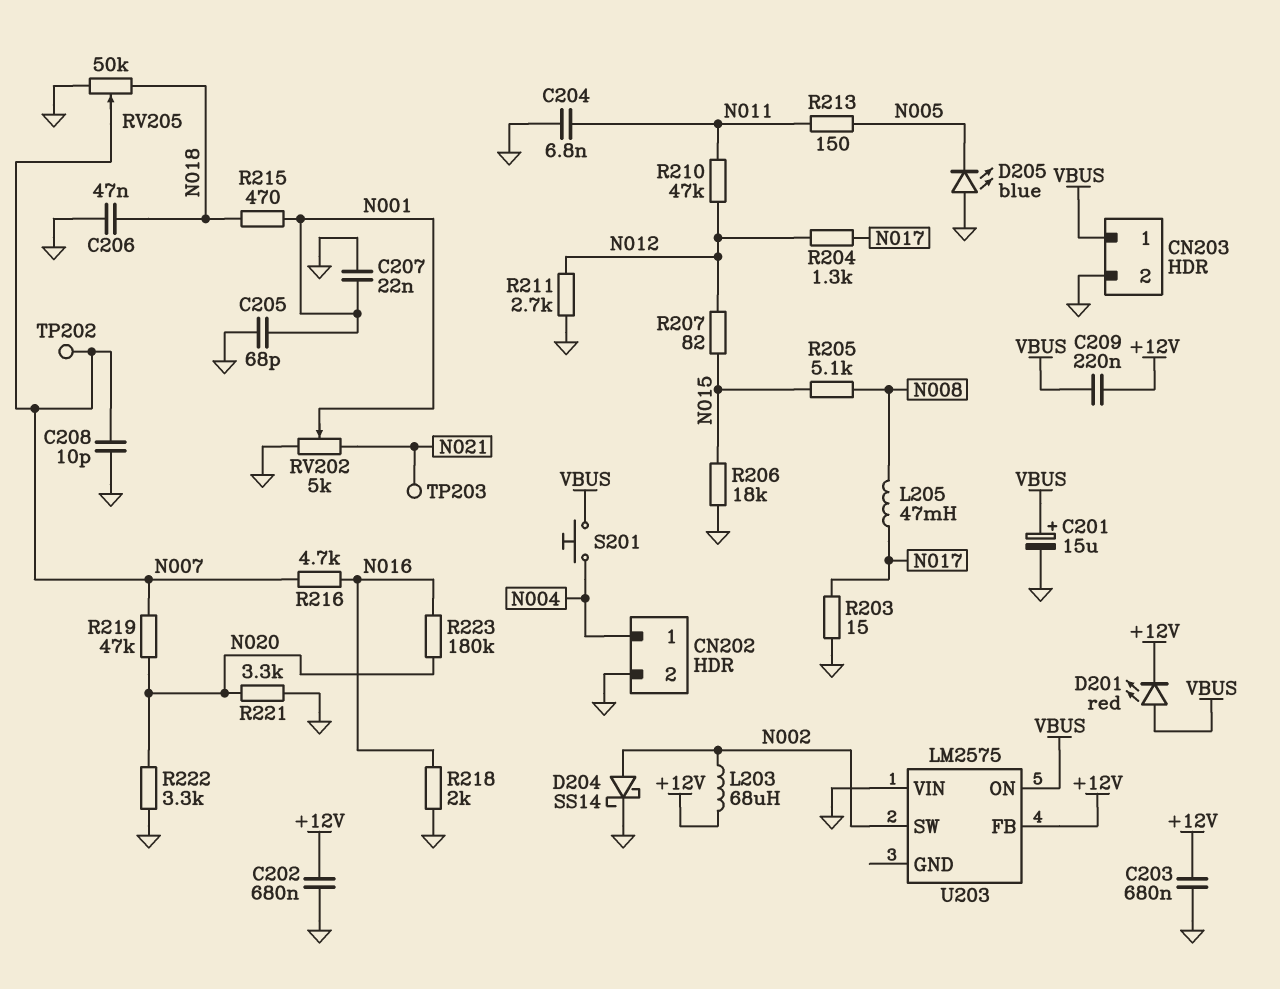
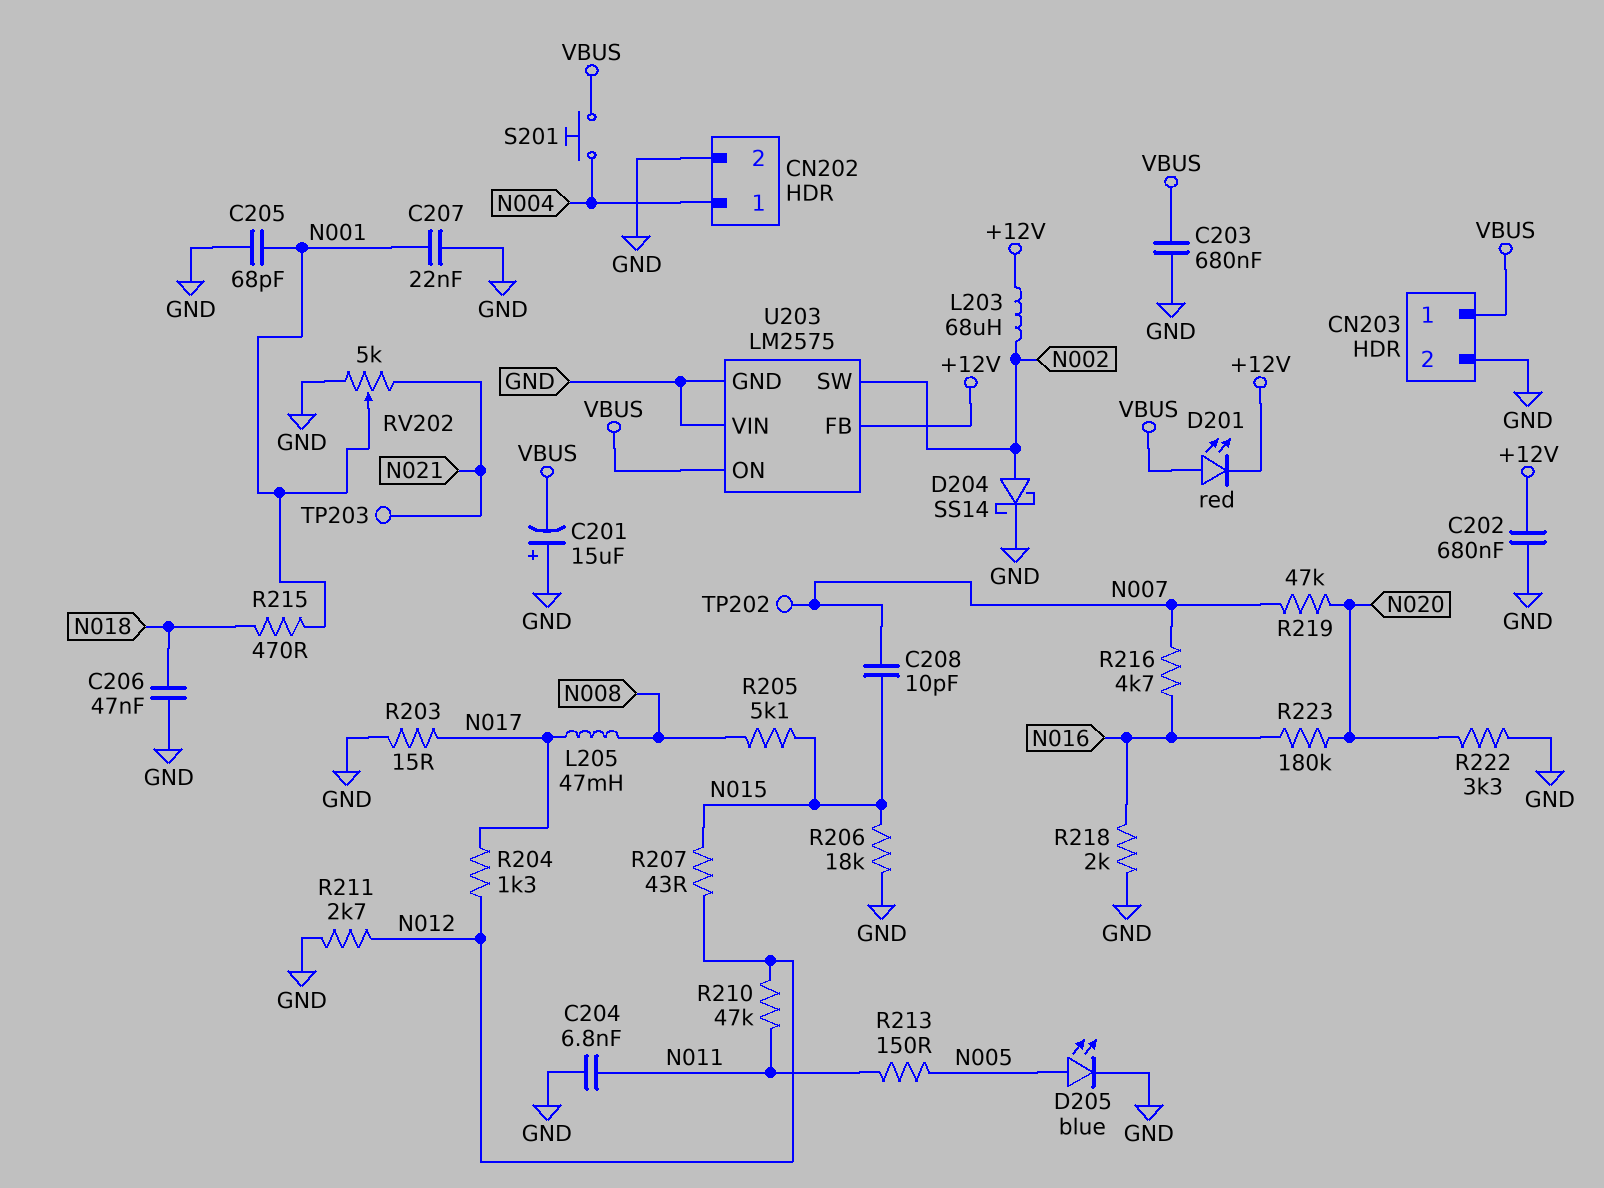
C201: 15uF (plus VBUS, minus GND) -> 15uF (plus GND, minus VBUS)
C203: 680nF (+12V, GND) -> 680nF (GND, VBUS)
C208: 10pF (GND, N007) -> 10pF (N007, N015)
C209: 220nF (+12V, VBUS) -> none
D205: LED blue (A GND, K N005) -> LED blue (A N005, K GND)
R207: 82 (N012, N015) -> 43 (N012, N015)
R221: 3.3k (GND, N020) -> none
RV205: 50k (GND, N018, wiper N007) -> none
U203 pin GND: none -> GND

